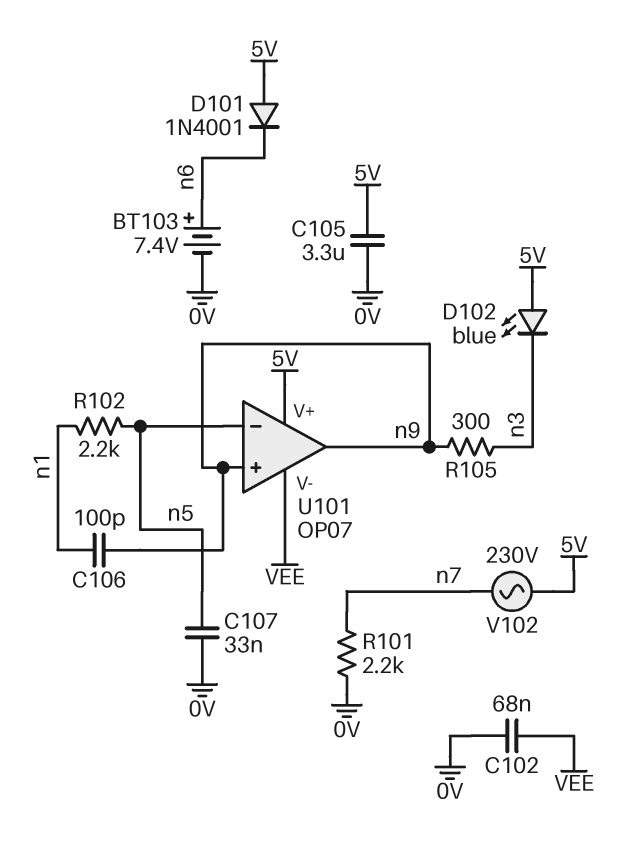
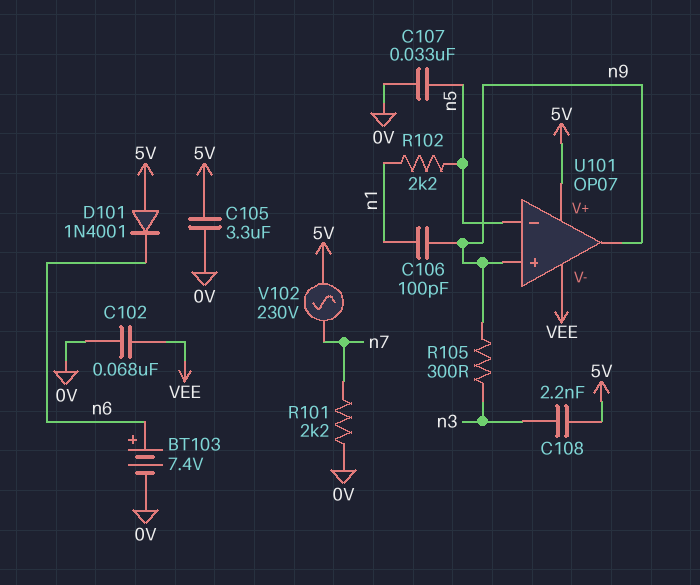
C108: none -> 2.2nF (5V, n3)
D102: LED blue (A 5V, K n3) -> none

